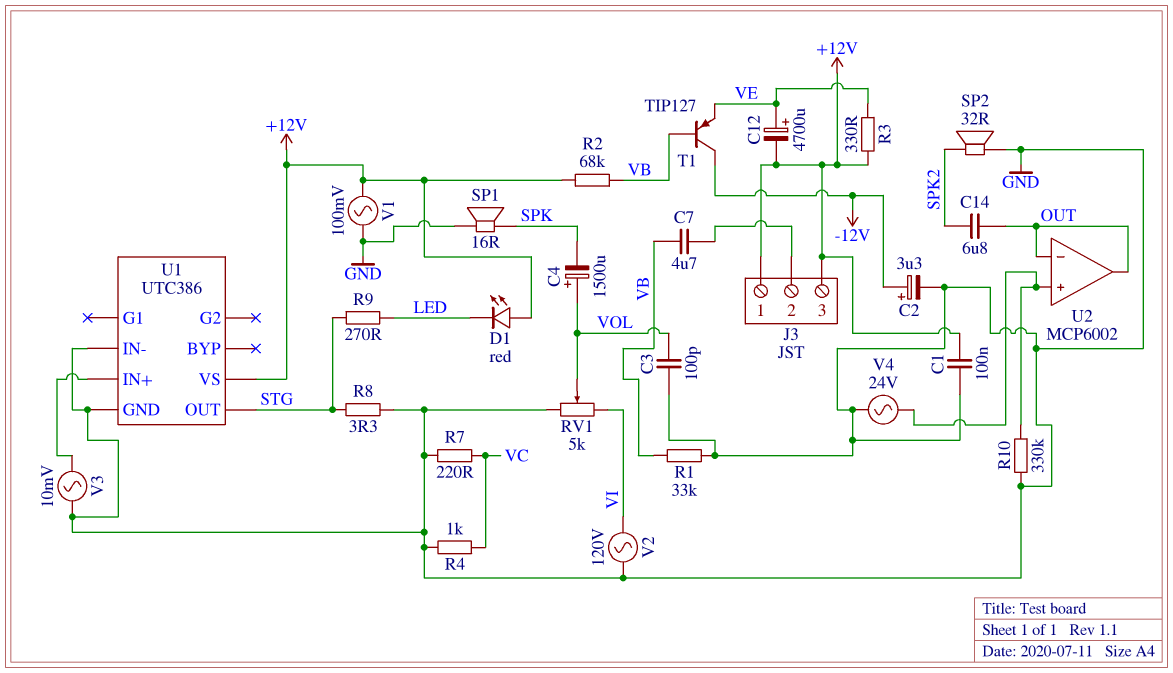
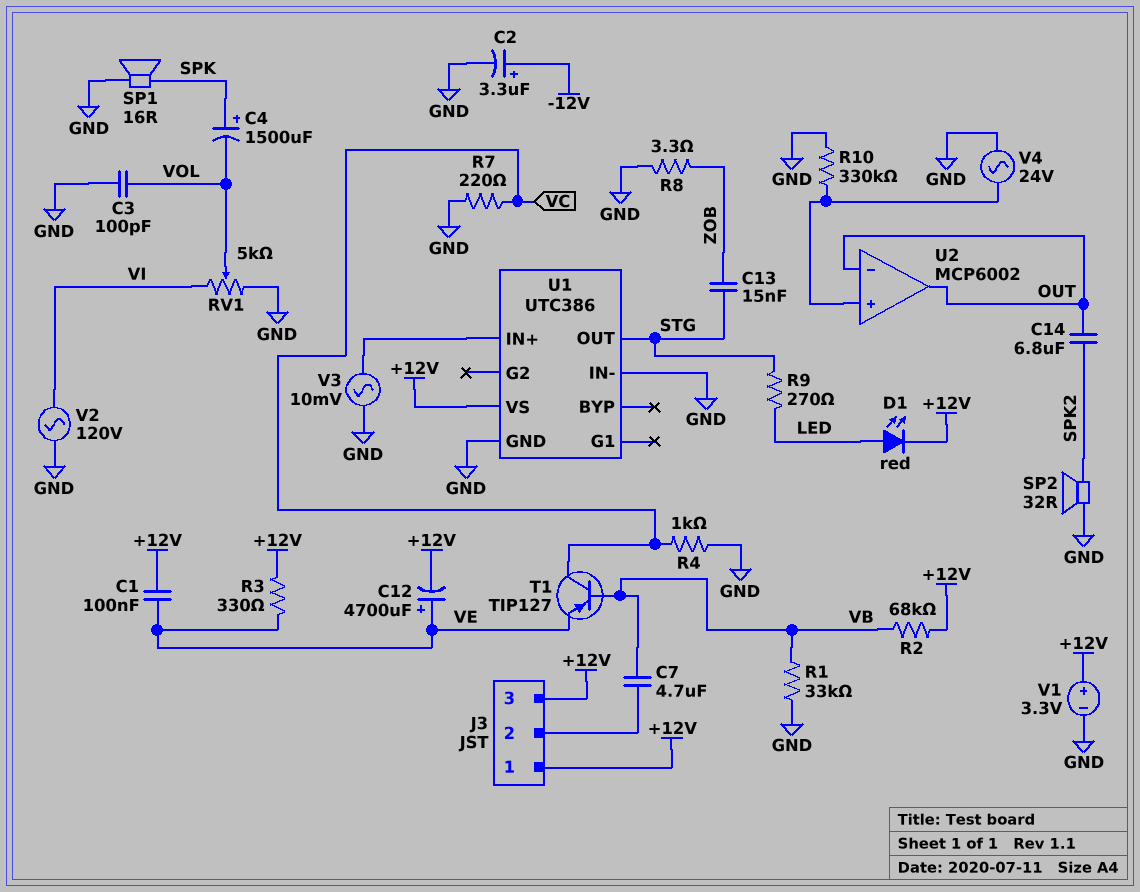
C1: 100nF (+12V, GND) -> 100nF (+12V, VE)
C4: 1500uF (plus VOL, minus SPK) -> 1500uF (plus SPK, minus VOL)
C13: none -> 15nF (STG, ZOB)
D1: LED red (A +12V, K LED) -> LED red (A LED, K +12V)
R8: 3.3 (GND, STG) -> 3.3 (GND, ZOB)
T1: PNP TIP127 (B VB, C -12V, E VE) -> PNP TIP127 (B VB, C VC, E VE)
V1: AC 100mV (+12V, GND) -> 3.3V (plus +12V, minus GND)

